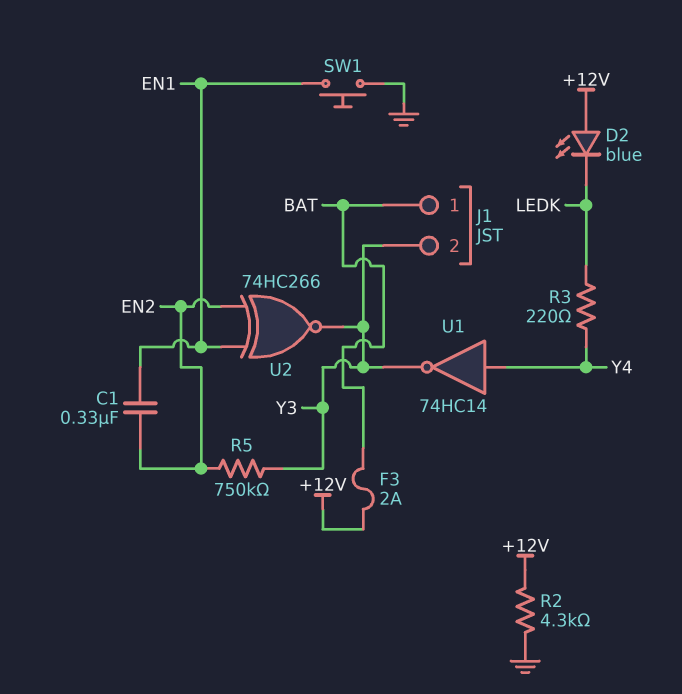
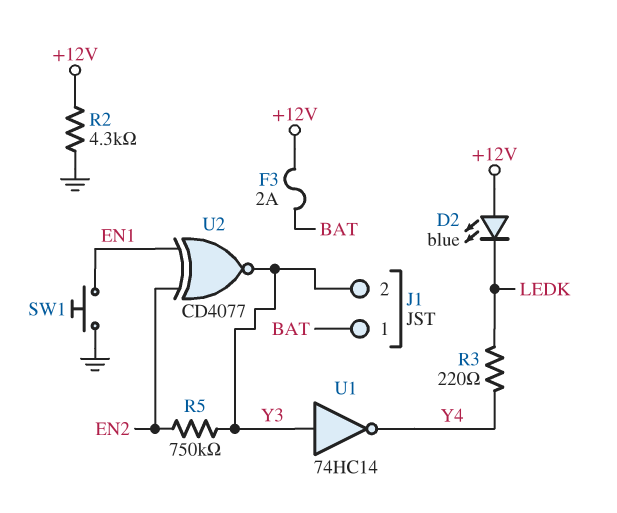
C1: 330nF (EN1, EN2) -> none
U1: NOT 74HC14 (in Y4, out Y3) -> NOT 74HC14 (in Y3, out Y4)
U2: XNOR 74HC266 (in EN1, in EN2, out Y3) -> XNOR CD4077 (in EN1, in EN2, out Y3)

